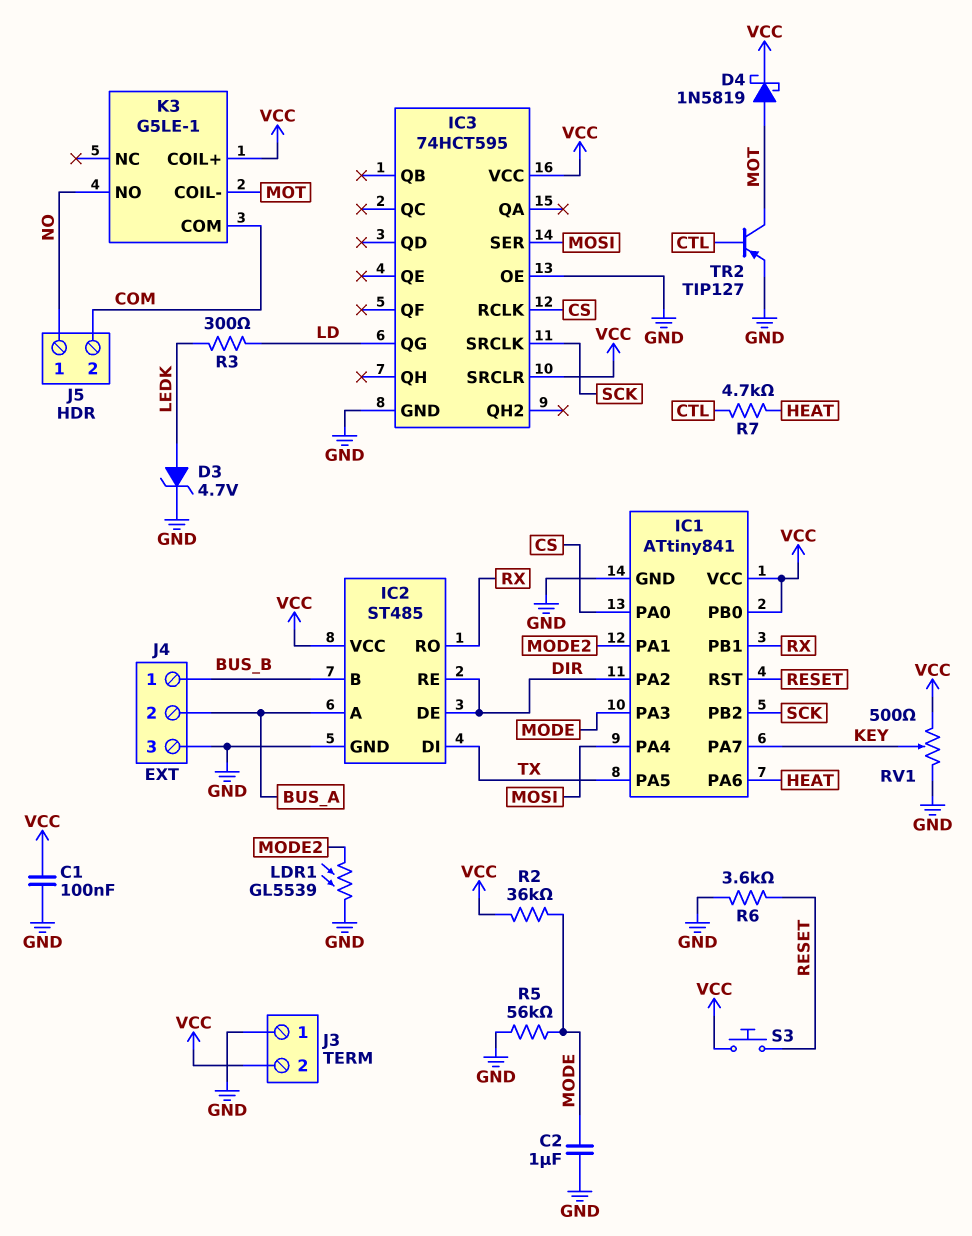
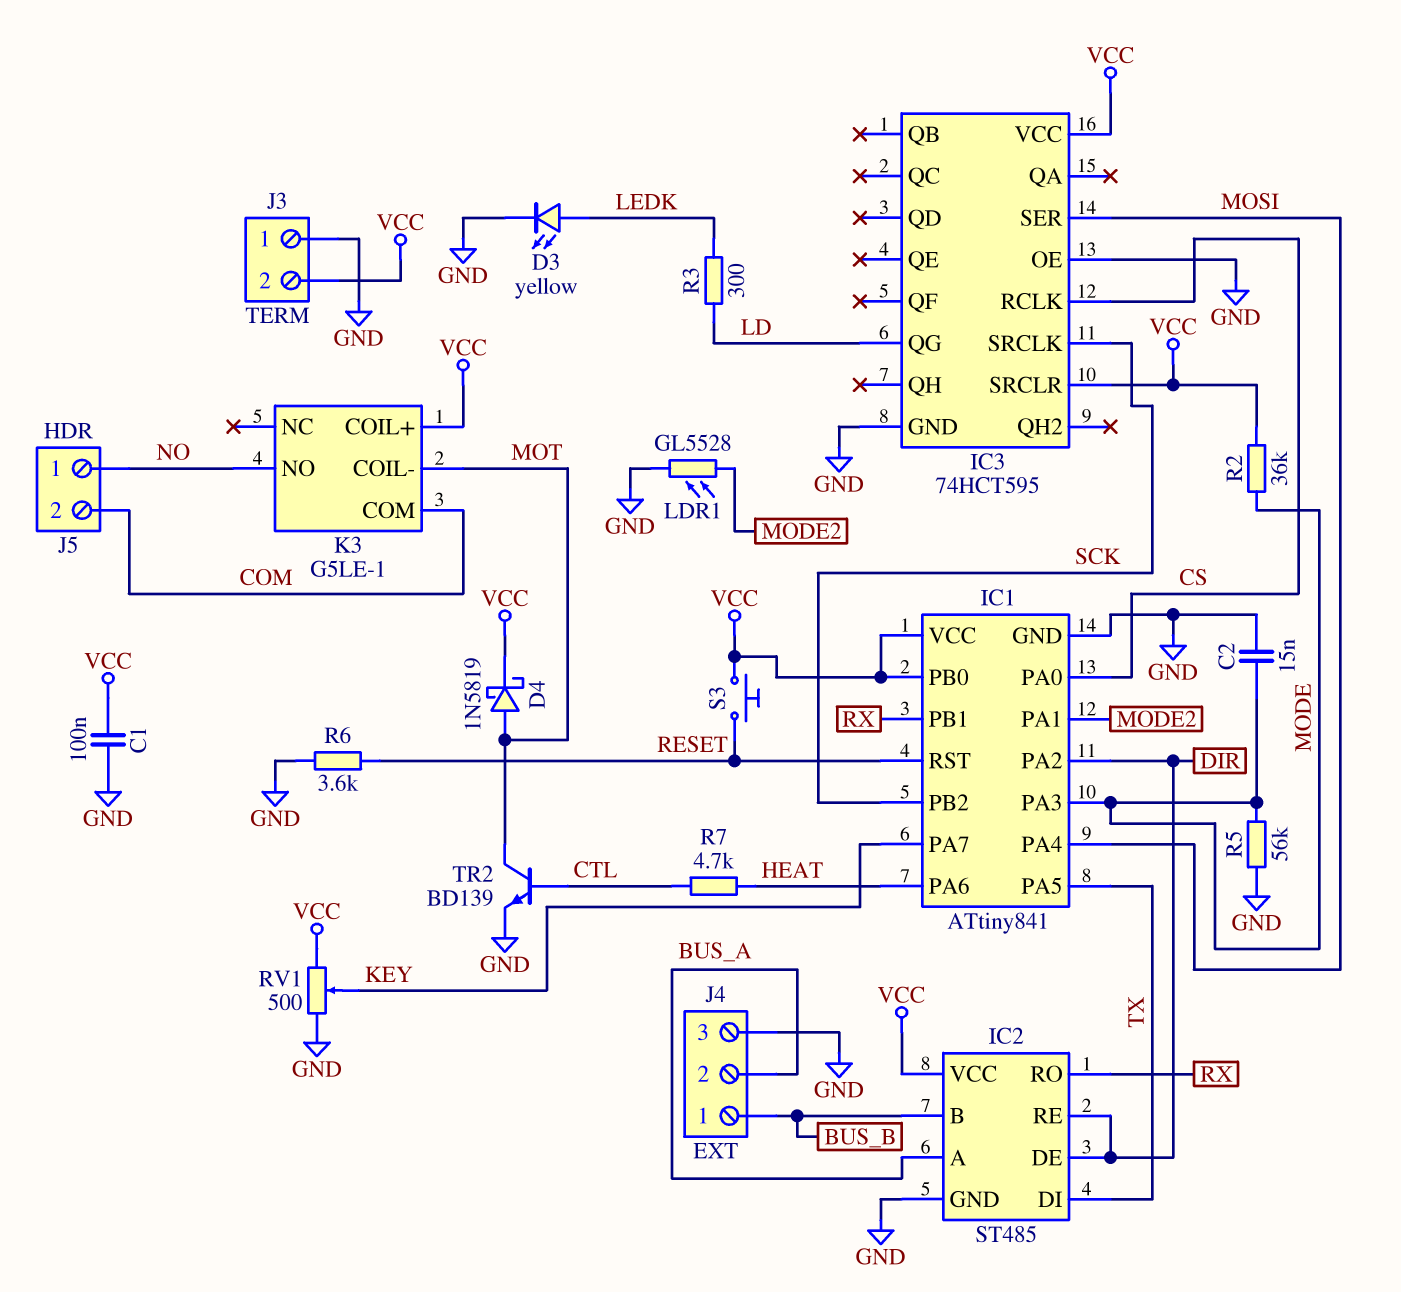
C2: 1uF (GND, MODE) -> 15nF (GND, MODE)
D3: zener 4.7V (A LEDK, K GND) -> LED yellow (A LEDK, K GND)
LDR1: GL5539 (GND, MODE2) -> GL5528 (GND, MODE2)
TR2: PNP TIP127 (B CTL, C MOT, E GND) -> NPN BD139 (B CTL, C MOT, E GND)

